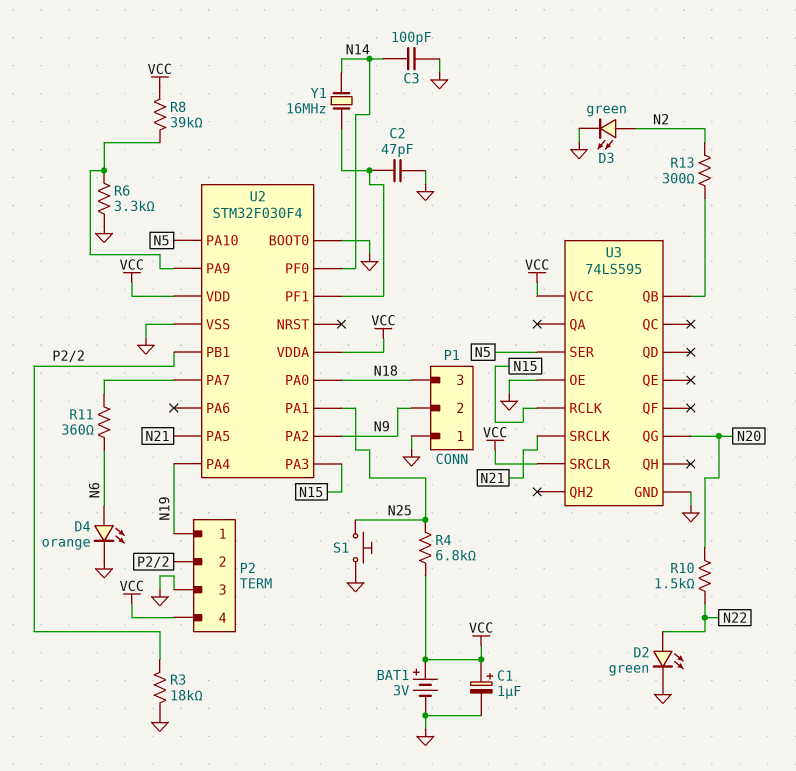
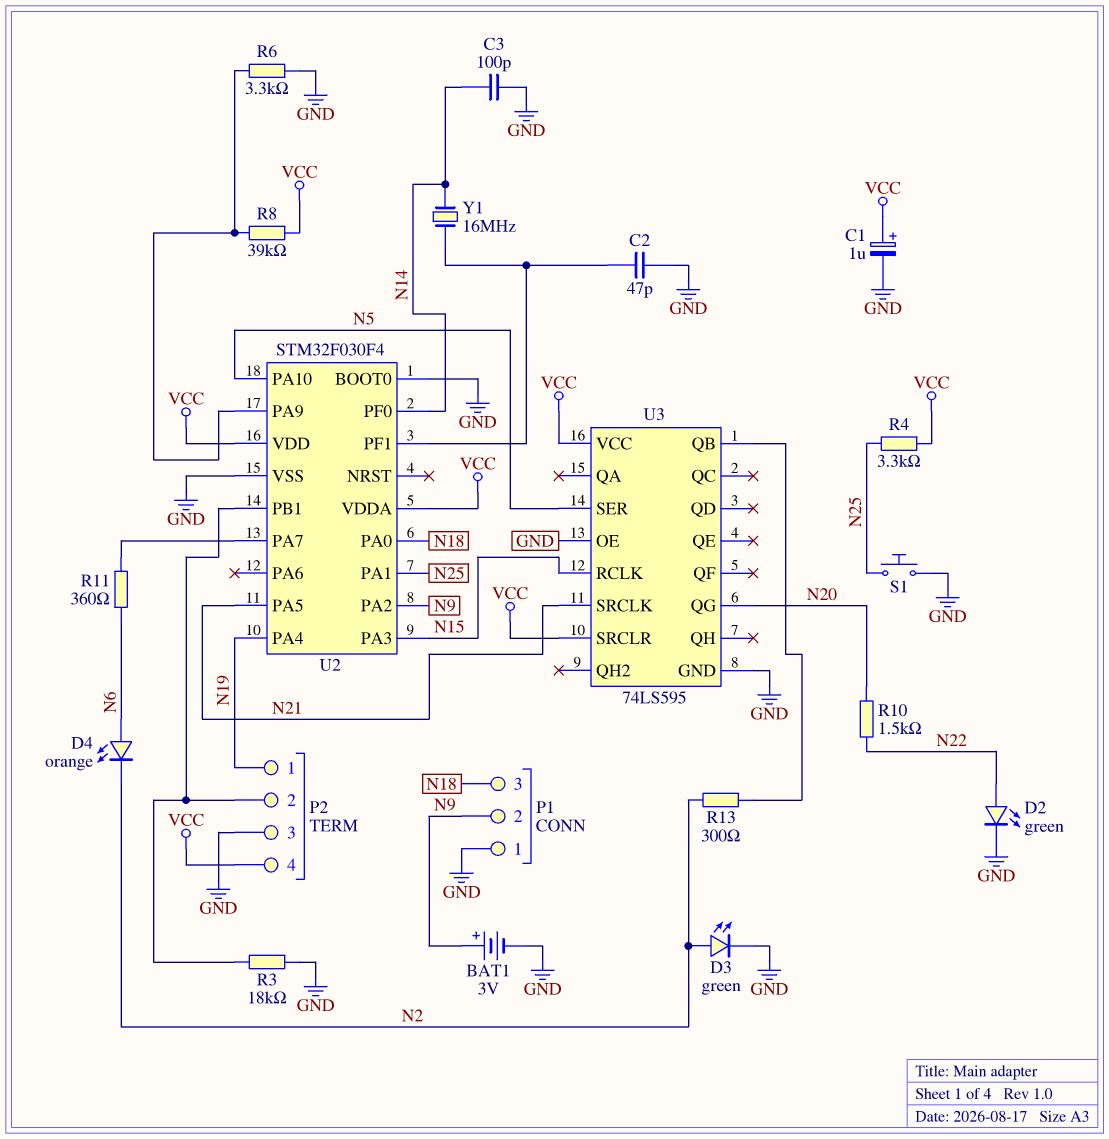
BAT1: 3V (plus VCC, minus GND) -> 3V (plus N9, minus GND)
D4: LED orange (A N6, K GND) -> LED orange (A N6, K N2)
R4: 6.8k (N25, VCC) -> 3.3k (N25, VCC)

